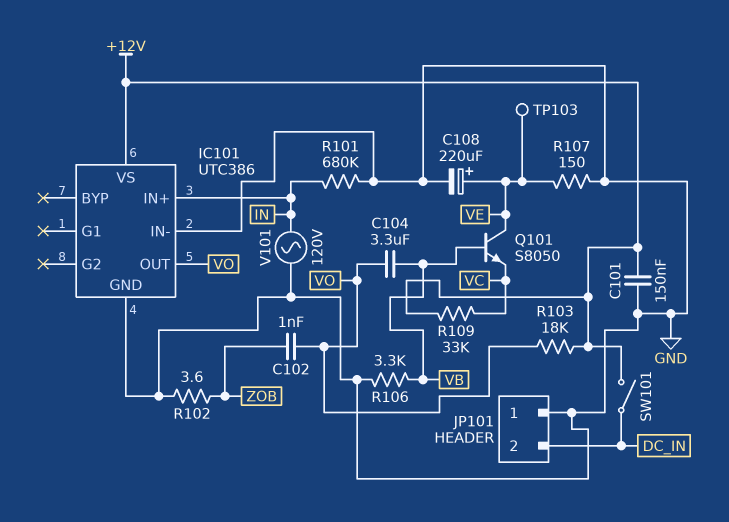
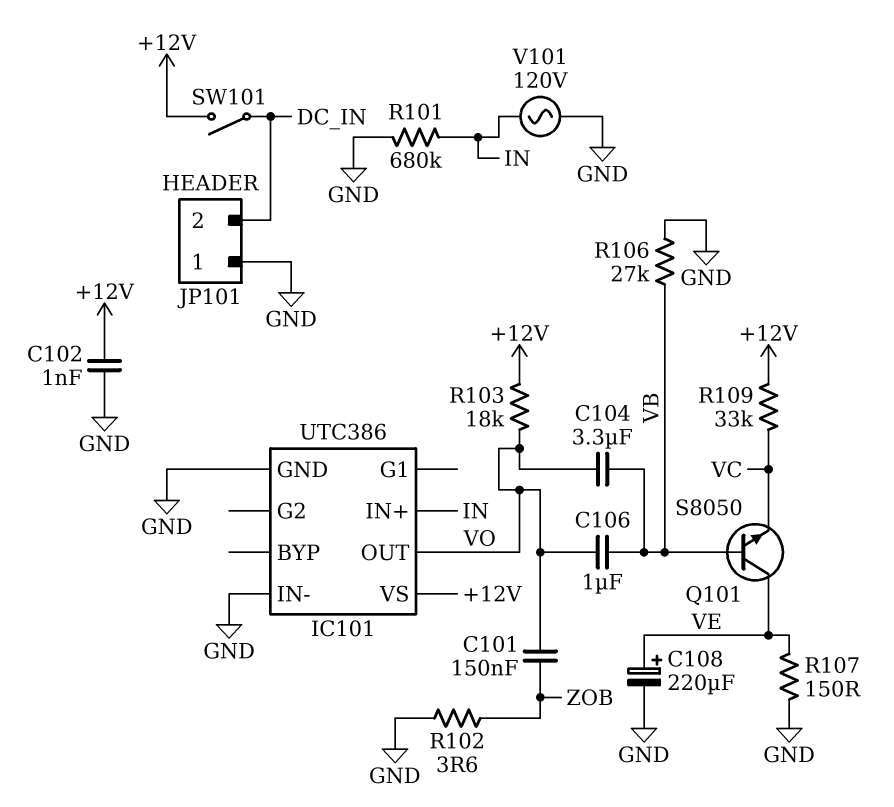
C101: 150nF (+12V, GND) -> 150nF (VO, ZOB)
C102: 1nF (VO, ZOB) -> 1nF (+12V, GND)
C106: none -> 1uF (VB, VO)
R106: 3.3k (GND, VB) -> 27k (GND, VB)
TP103: test point (VE) -> none

